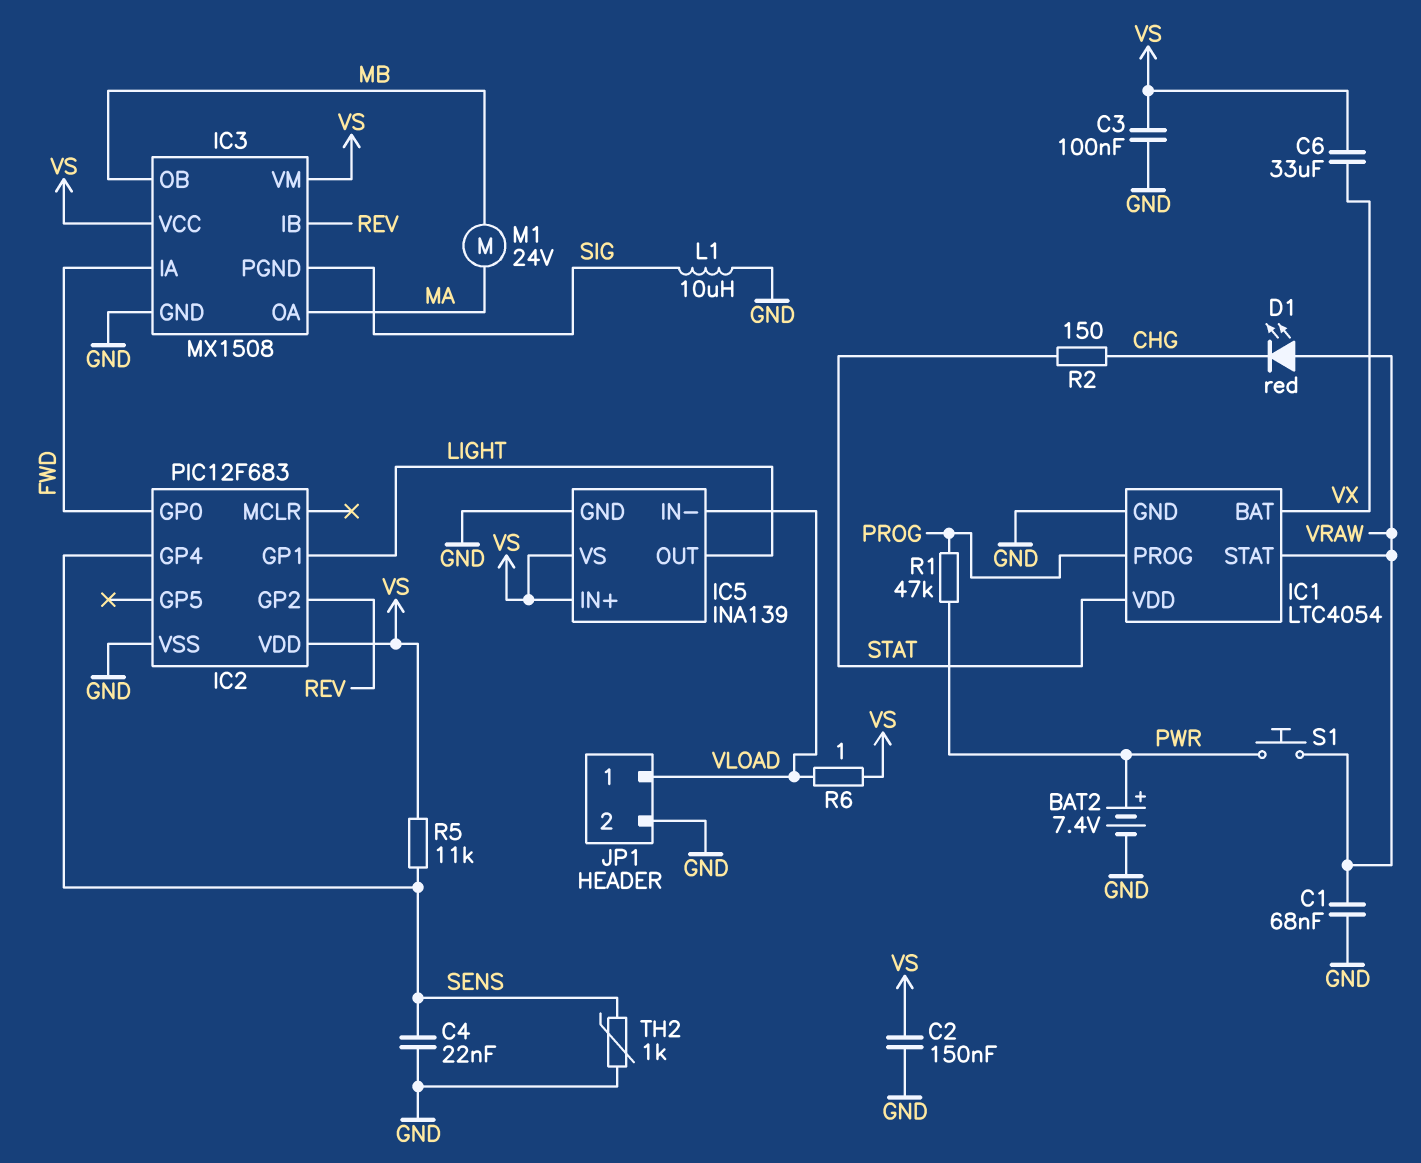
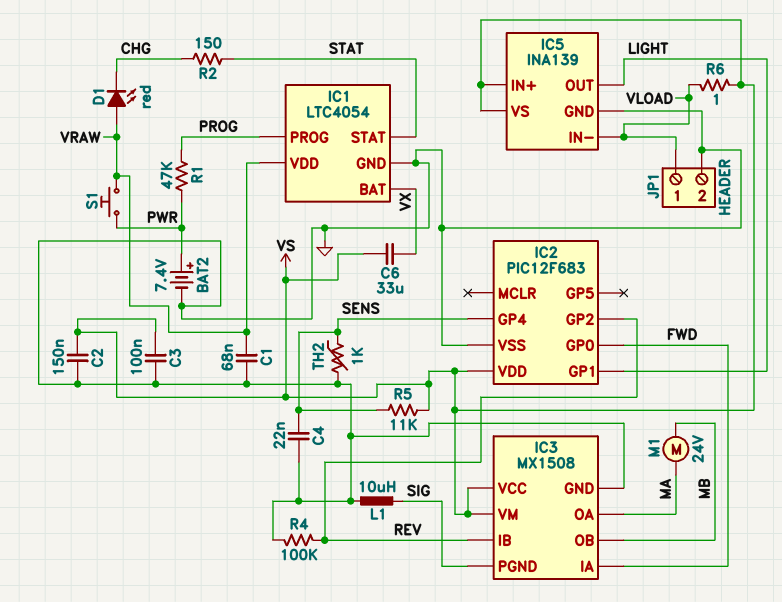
IC1 pin STAT: VRAW -> STAT
IC1 pin VDD: STAT -> VRAW
R4: none -> 100k (GND, REV)

